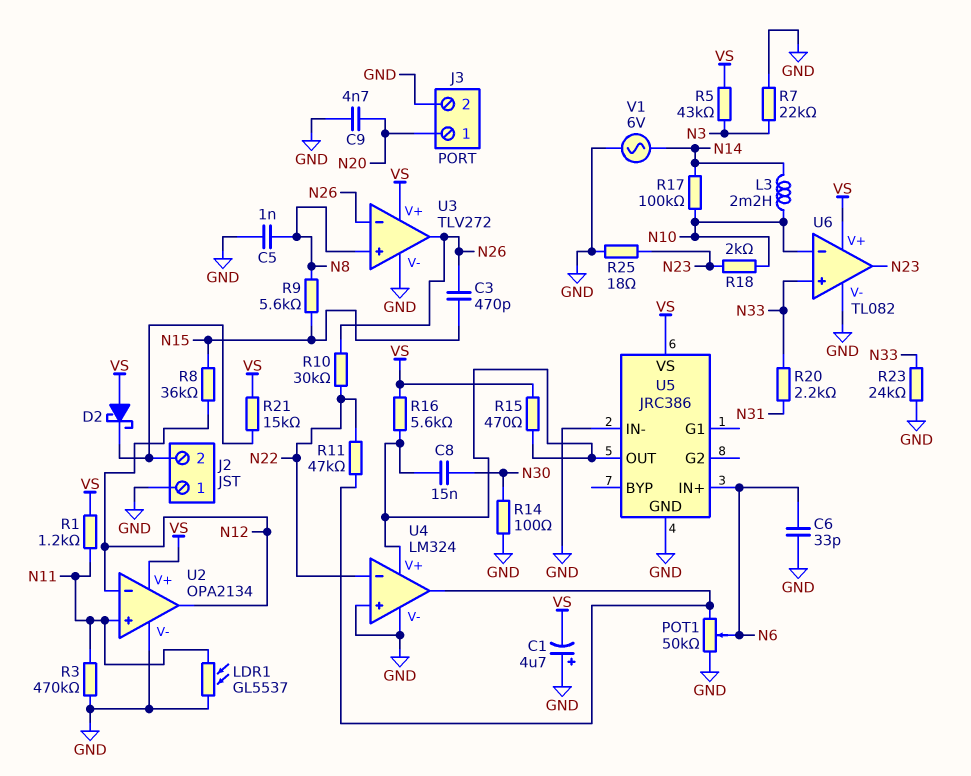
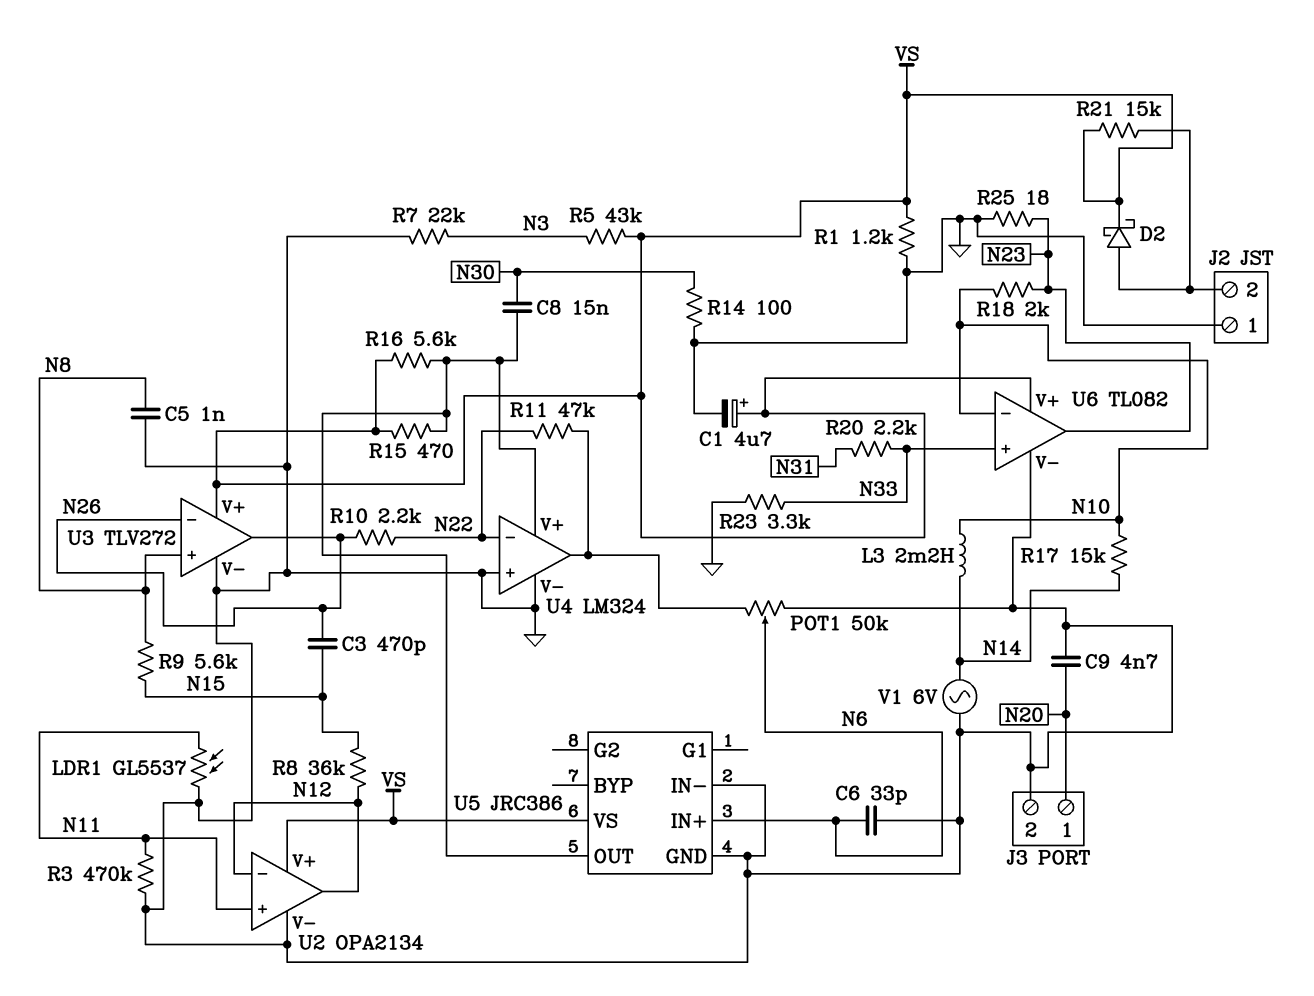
C1: 4.7uF (plus GND, minus VS) -> 4.7uF (plus VS, minus GND)
D2: schottky (A VS, K J2/2) -> schottky (A J2/2, K VS)
R1: 1.2k (N11, VS) -> 1.2k (GND, VS)
R10: 30k (N22, N26) -> 2.2k (N22, N26)
R17: 100k (N10, N14) -> 15k (N10, N14)
R23: 24k (GND, N33) -> 3.3k (GND, N33)

